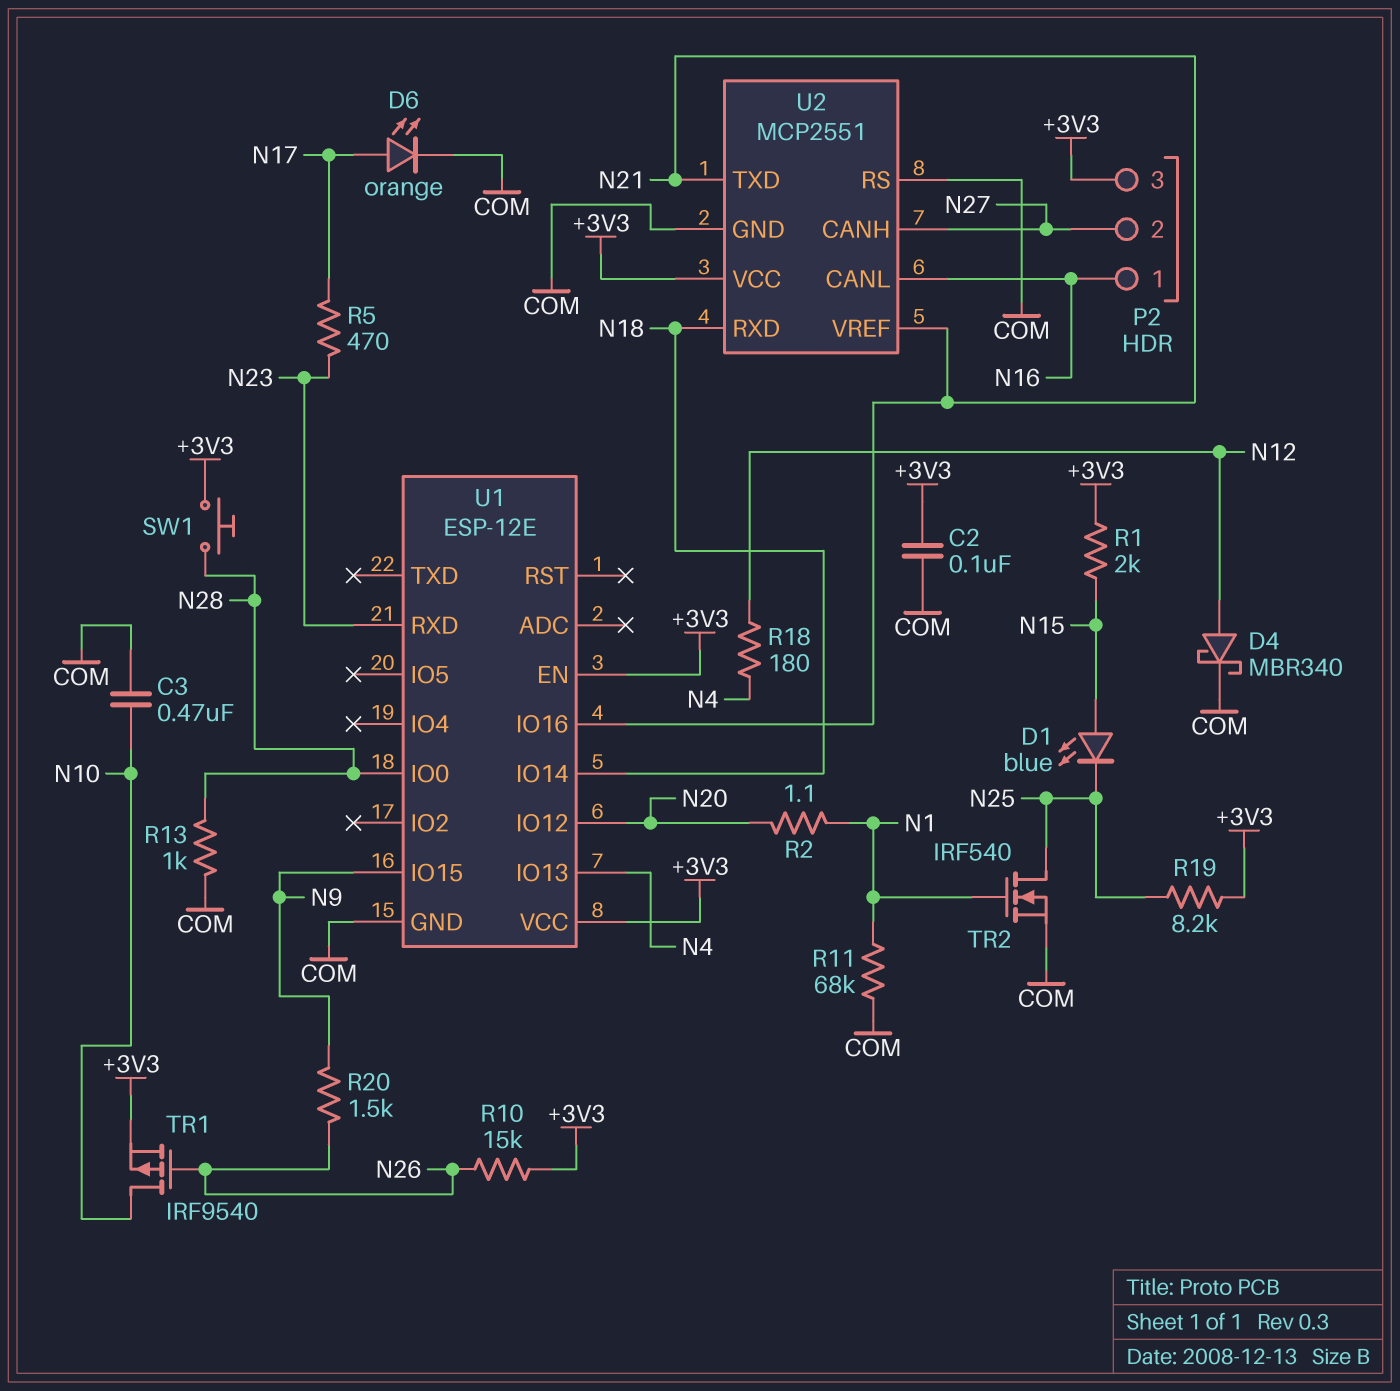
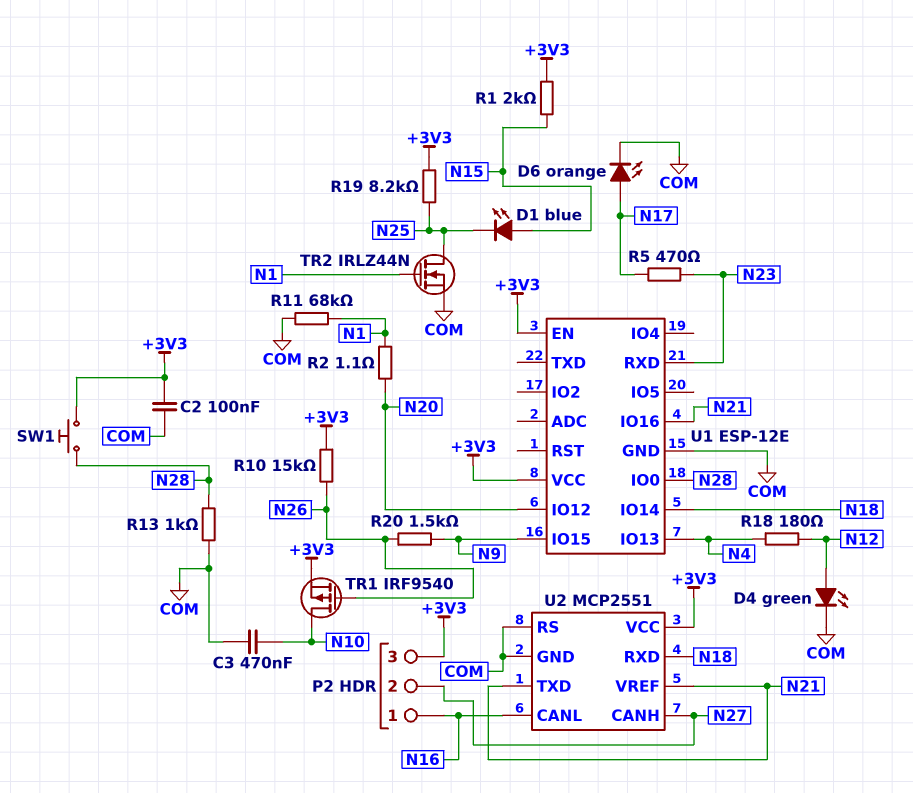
D4: schottky MBR340 (A N12, K COM) -> LED green (A N12, K COM)
TR2: NMOS IRF540 (G N1, D N25, S COM) -> NMOS IRLZ44N (G N1, D N25, S COM)

